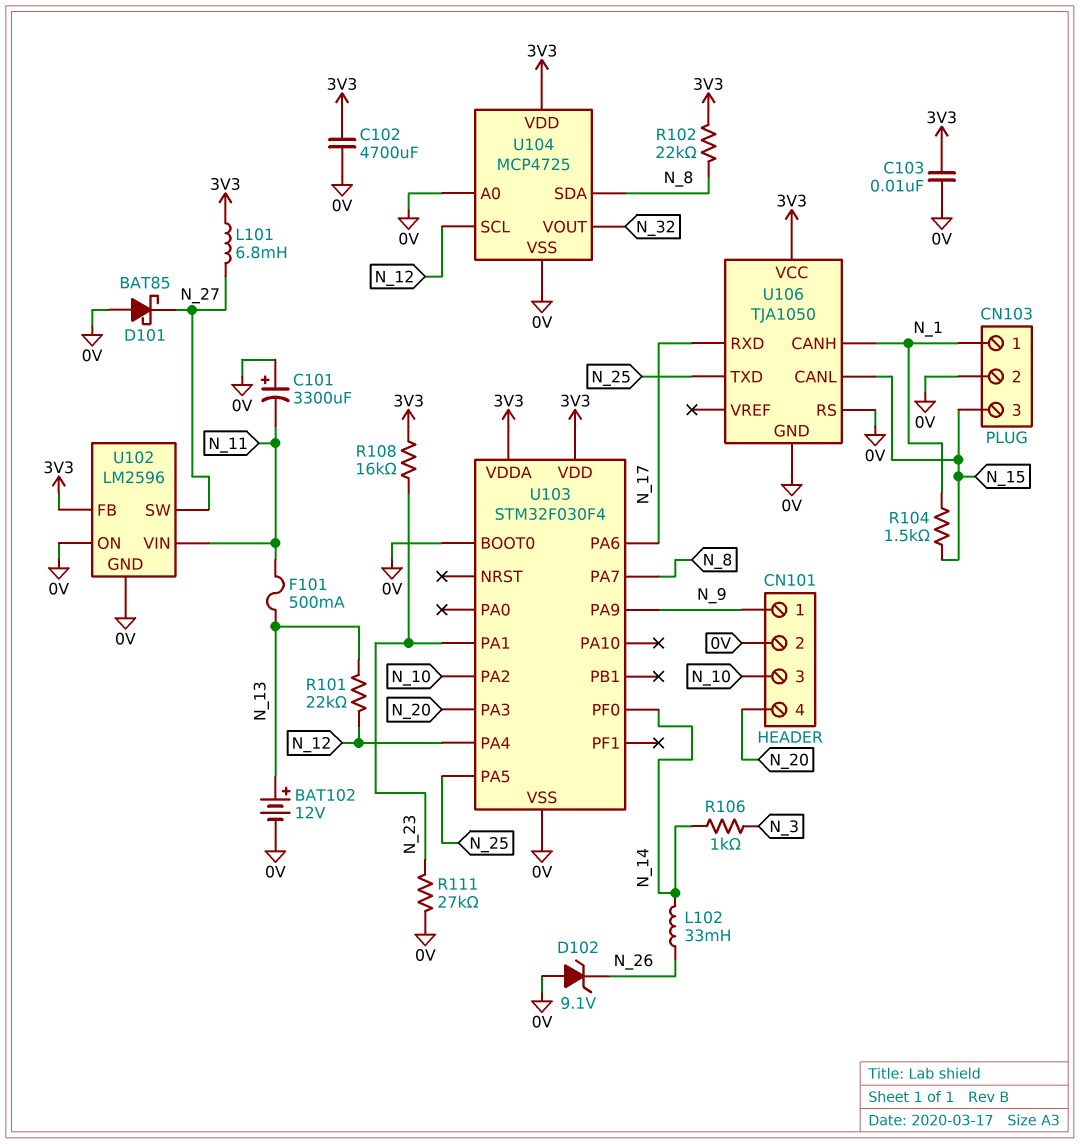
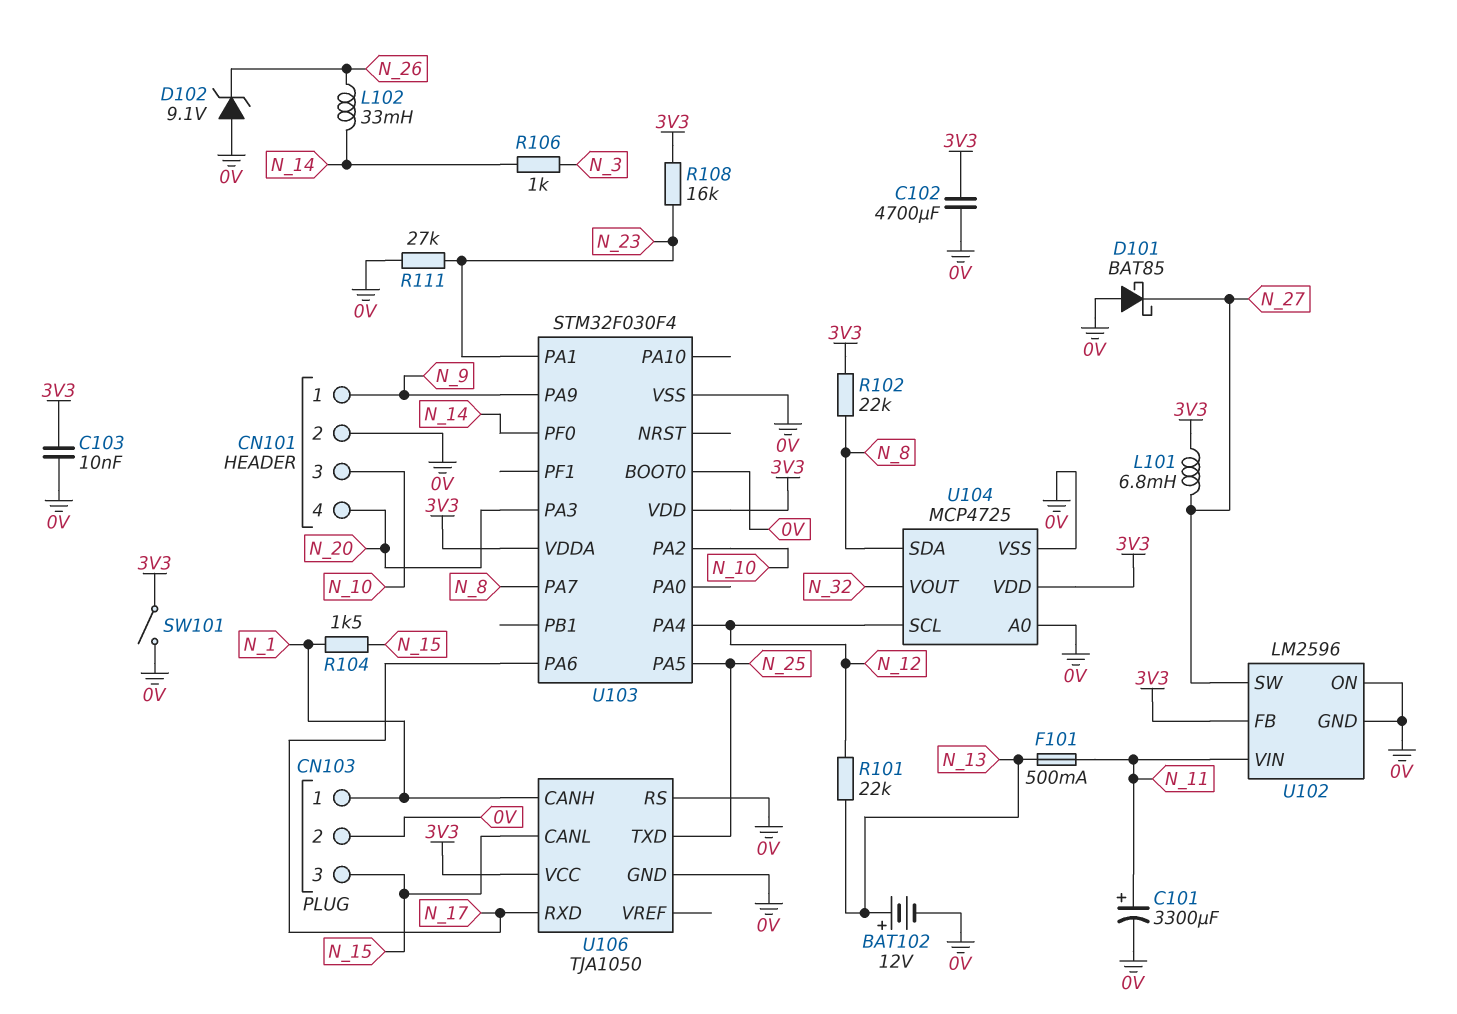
C101: 3300uF (plus 0V, minus N_11) -> 3300uF (plus N_11, minus 0V)
SW101: none -> switch (0V, 3V3)

